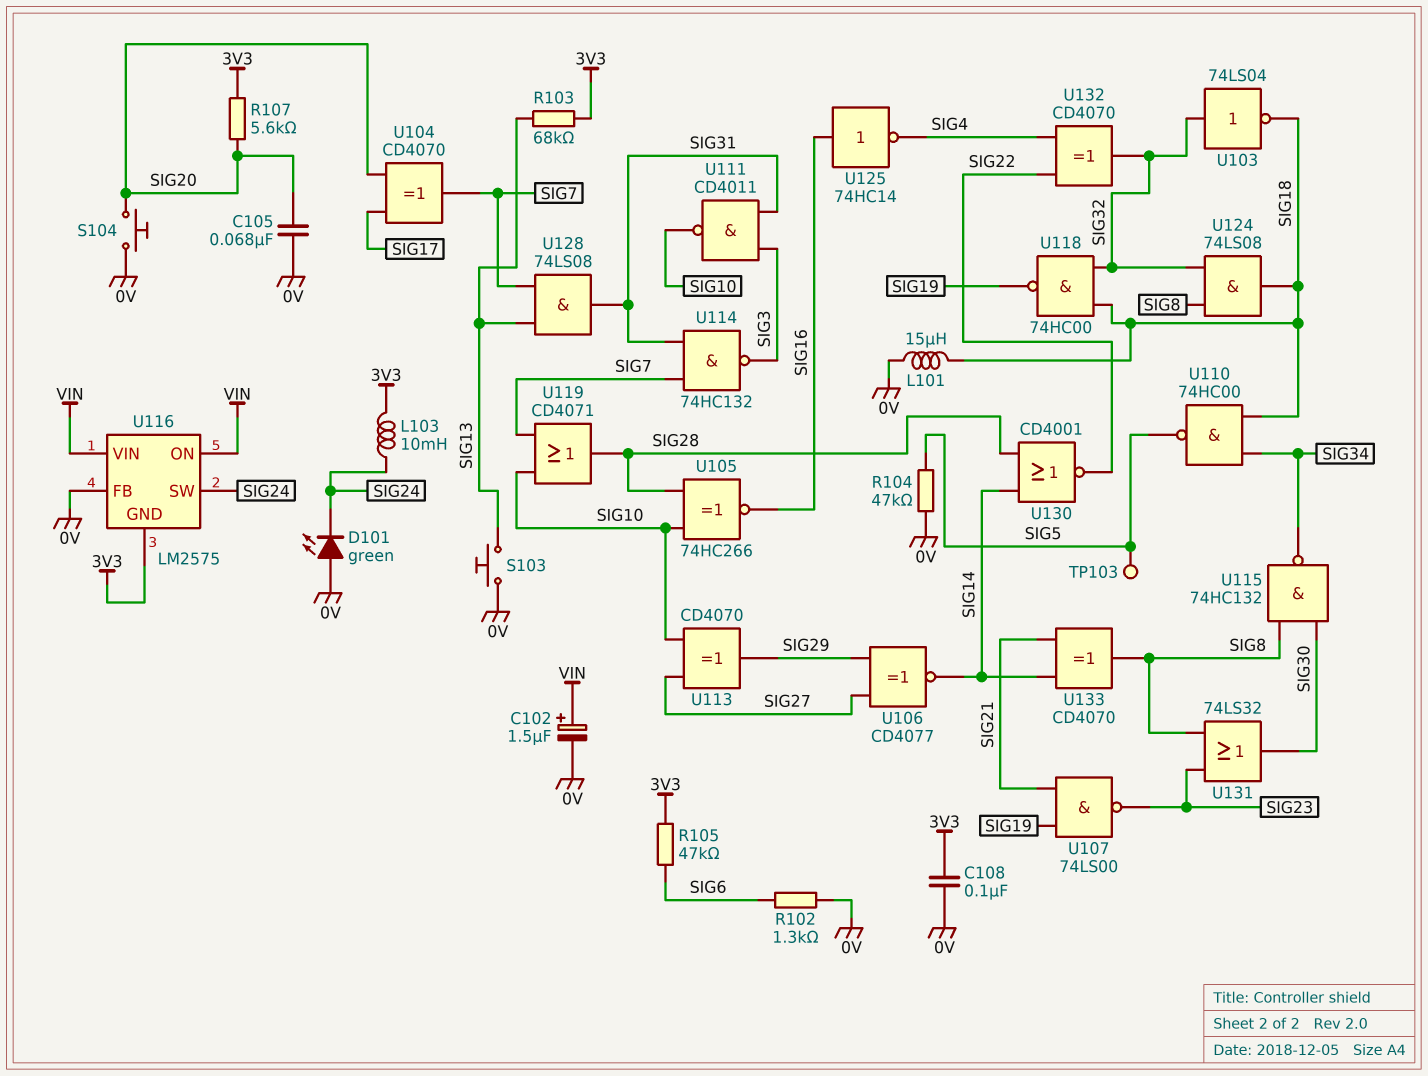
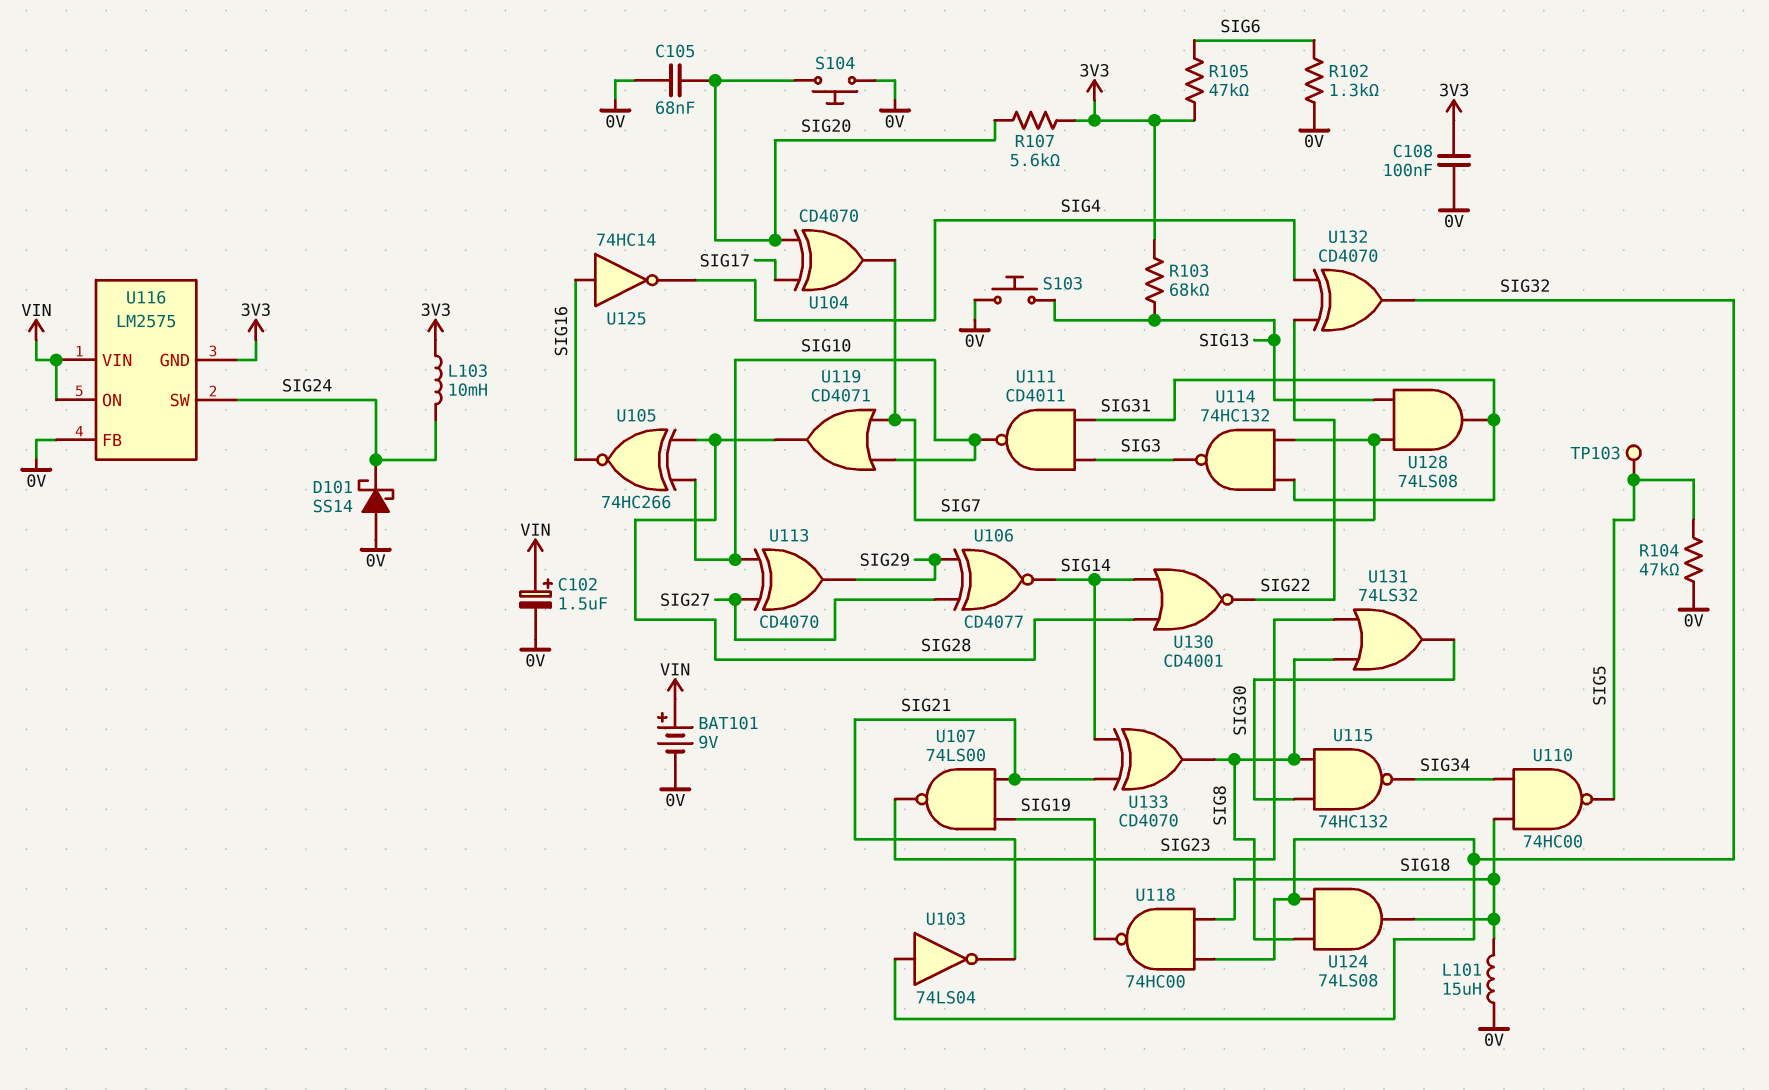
BAT101: none -> 9V (plus VIN, minus 0V)
D101: LED green (A 0V, K SIG24) -> schottky SS14 (A 0V, K SIG24)
U103: NOT 74LS04 (in SIG32, out SIG18) -> NOT 74LS04 (in SIG32, out SIG21)

